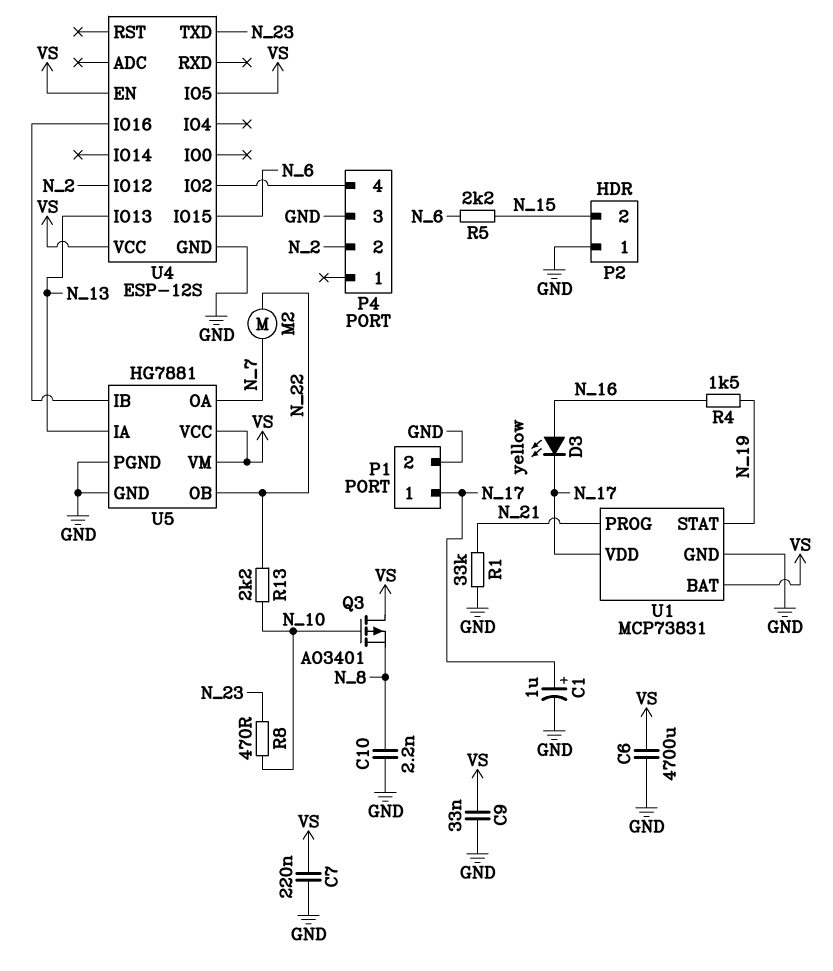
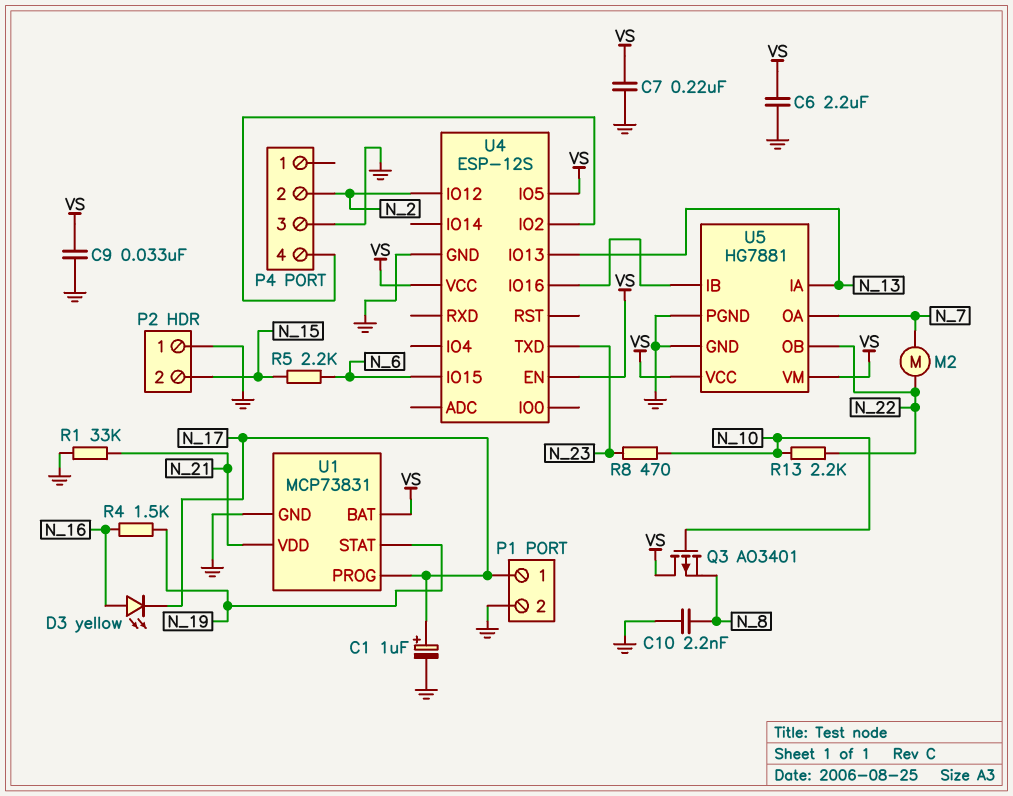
C6: 4700uF (GND, VS) -> 2.2uF (GND, VS)
U1 pin PROG: N_21 -> N_17
U1 pin VDD: N_17 -> N_21

